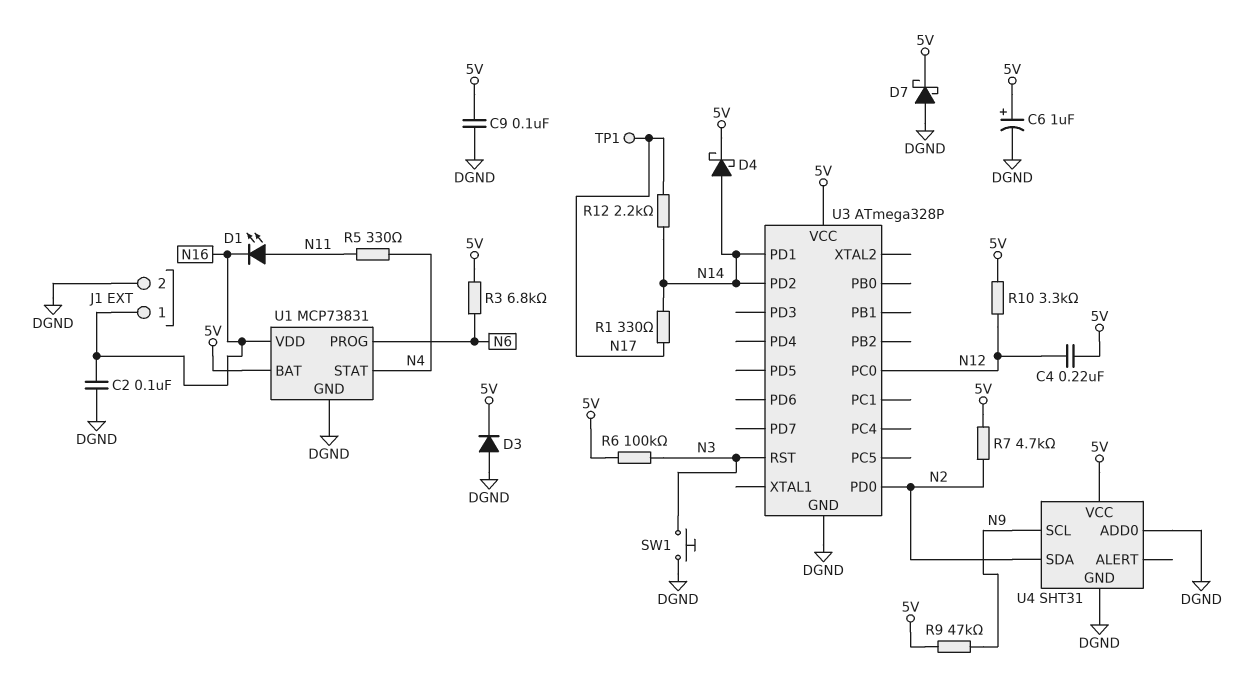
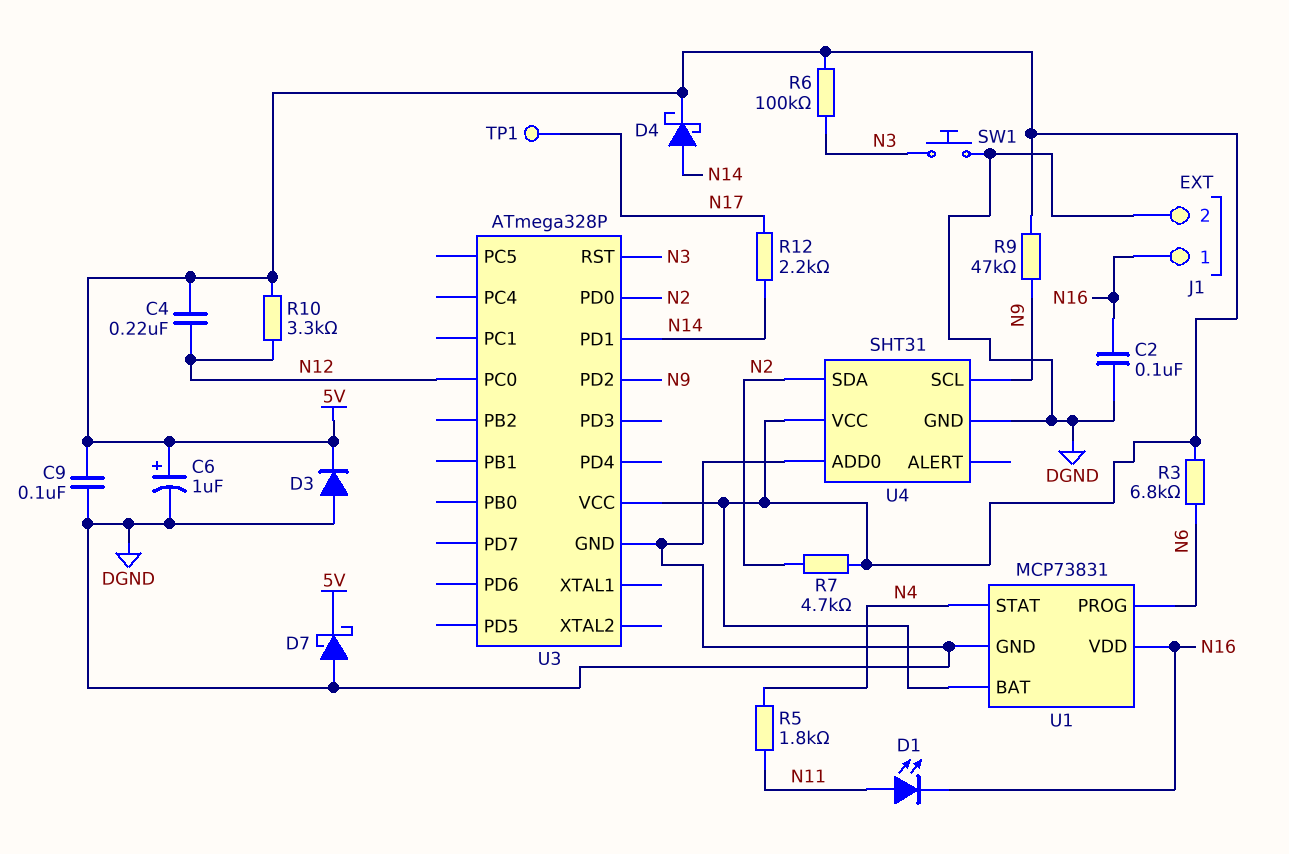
R1: 330 (N14, N17) -> none
R5: 330 (N4, N11) -> 1.8k (N4, N11)
U3 pin PD2: N14 -> N9

